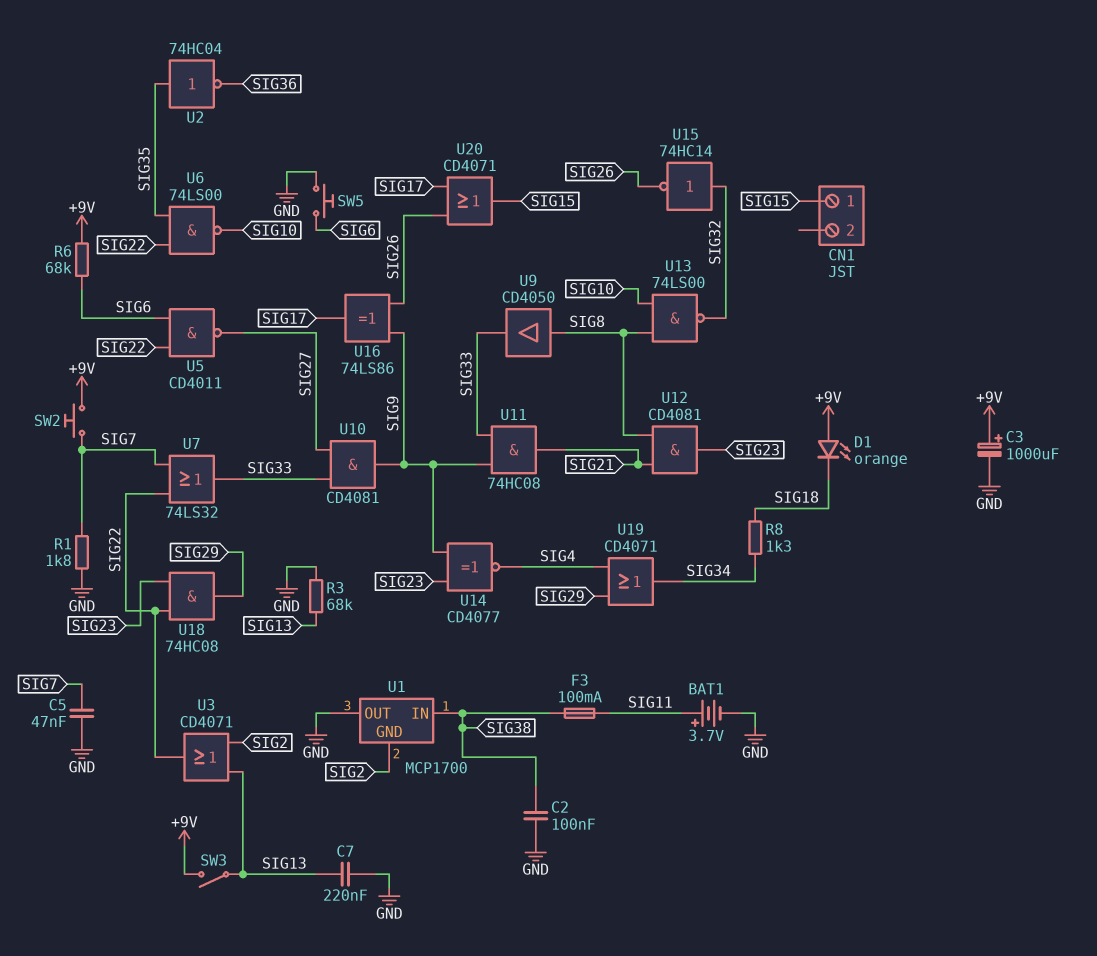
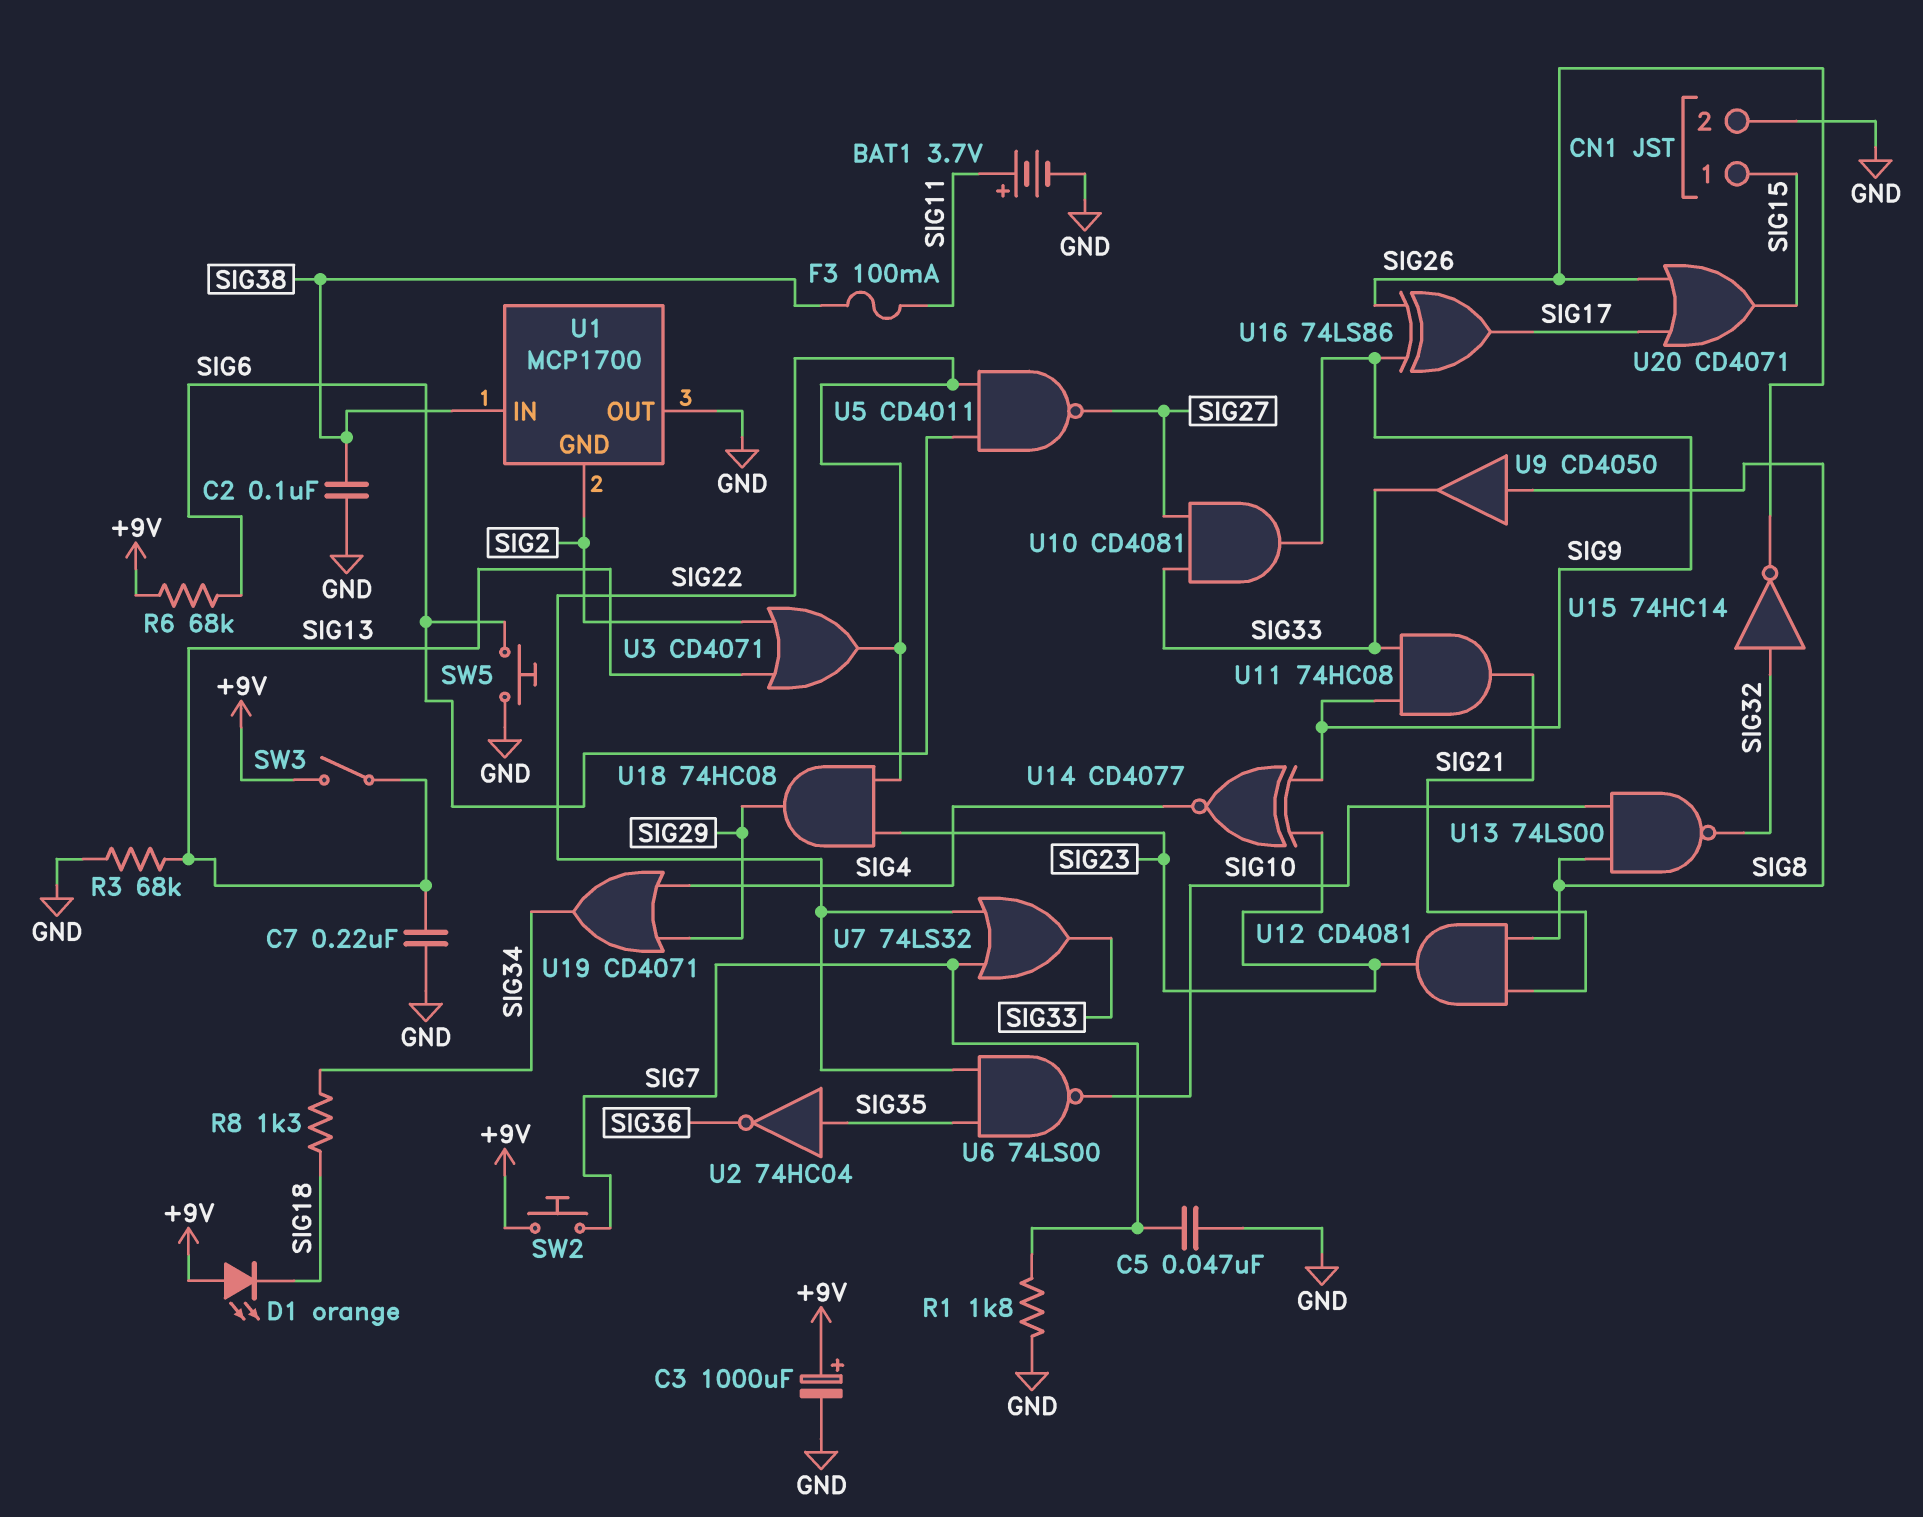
CN1 pin 2: none -> GND

